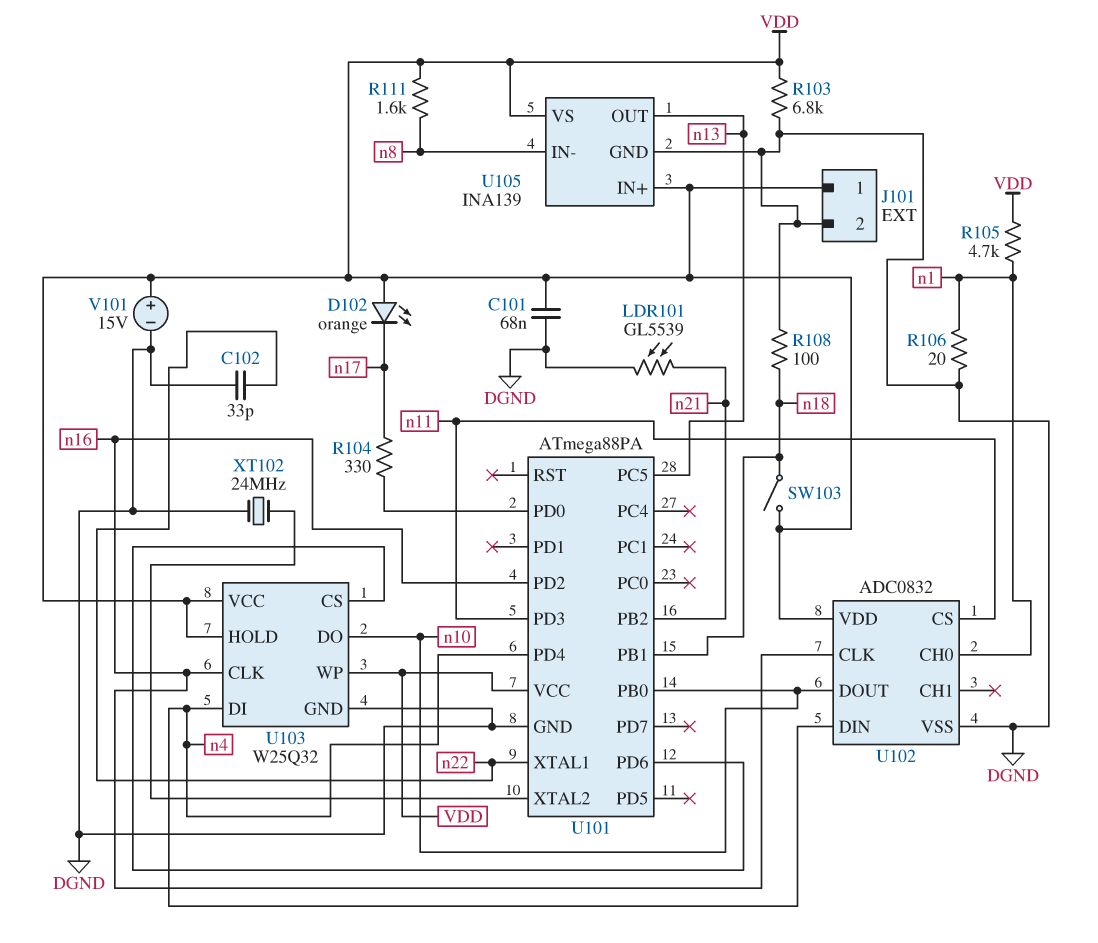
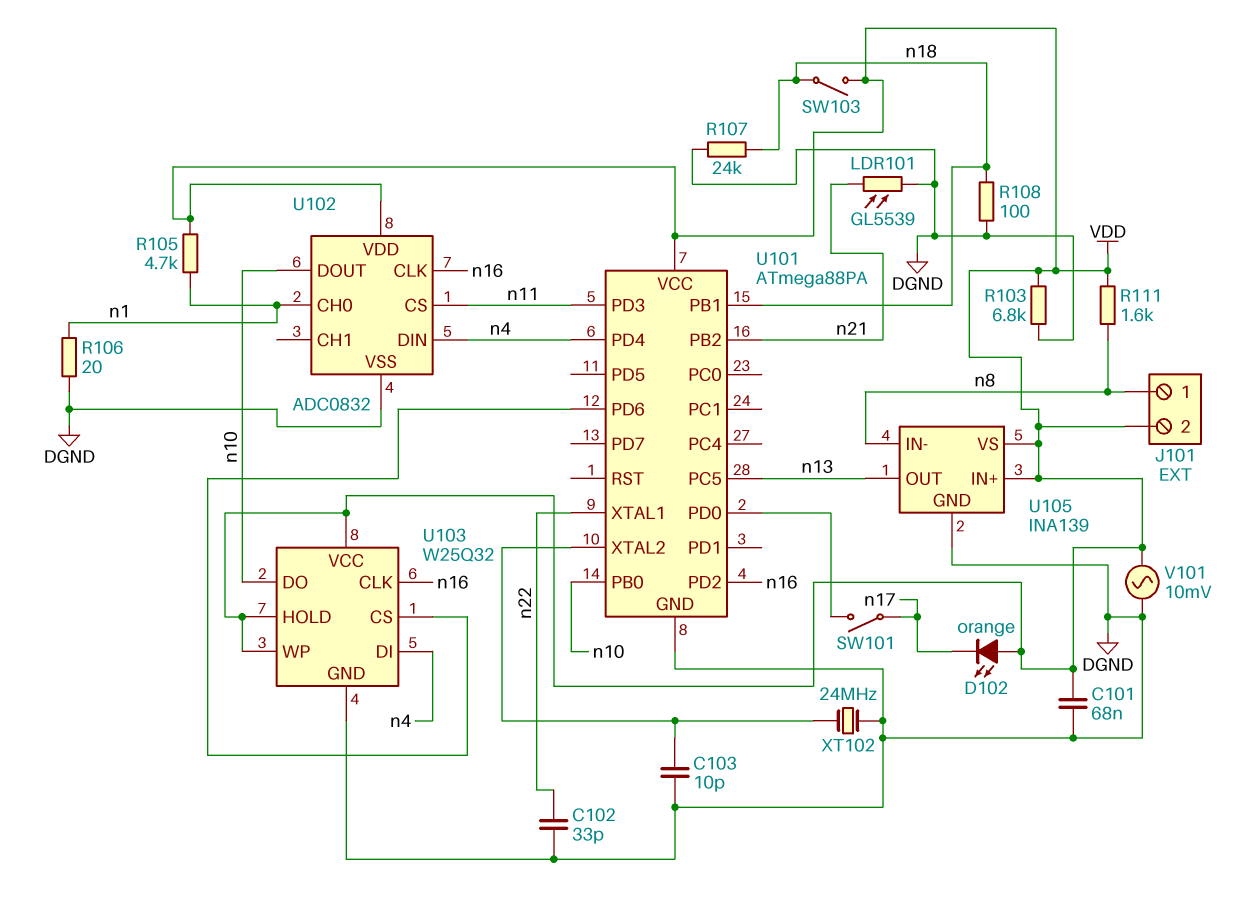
C103: none -> 10pF (DGND, U101/XTAL2)
J101 pin 1: VDD -> n8
J101 pin 2: DGND -> VDD
R104: 330 (U101/PD0, n17) -> none
R107: none -> 24k (DGND, n18)
SW101: none -> switch (U101/PD0, n17)
V101: 15V (plus VDD, minus DGND) -> AC 10mV (DGND, VDD)

